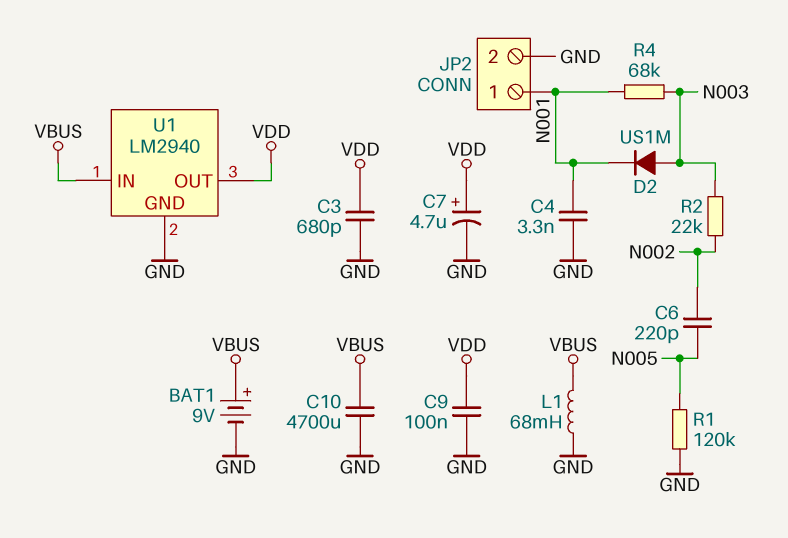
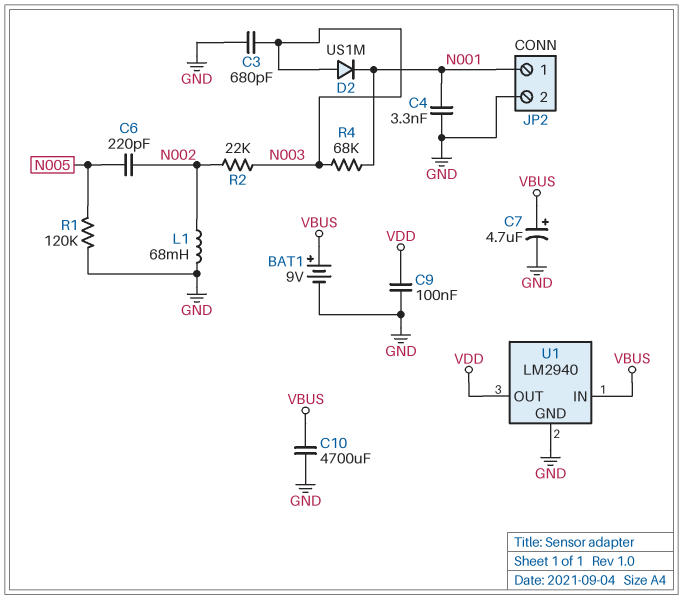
C3: 680pF (GND, VDD) -> 680pF (GND, N003)
C7: 4.7uF (plus VDD, minus GND) -> 4.7uF (plus VBUS, minus GND)
L1: 68mH (GND, VBUS) -> 68mH (GND, N002)

